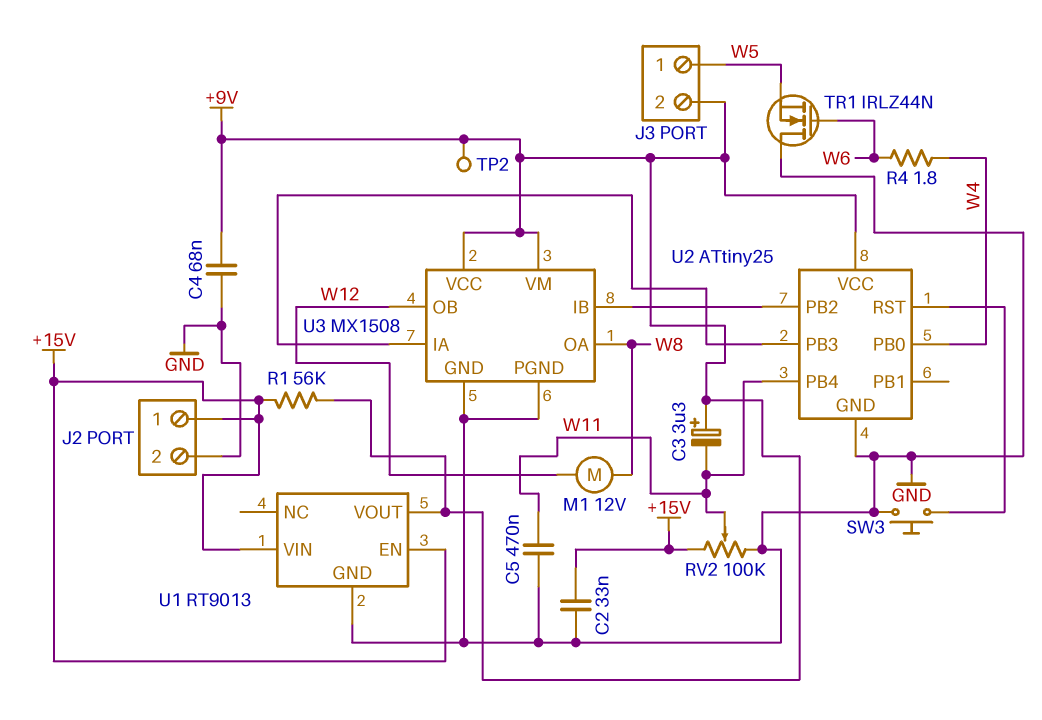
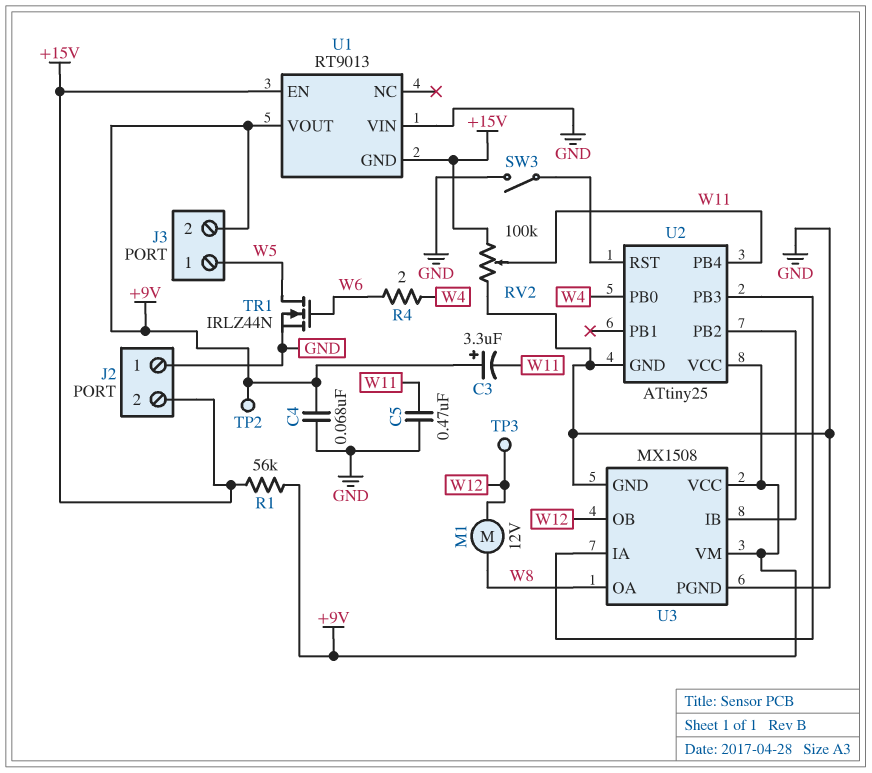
C2: 33nF (+15V, GND) -> none
J2 pin 1: +15V -> GND
J2 pin 2: GND -> +15V
R4: 1.8 (W4, W6) -> 2 (W4, W6)
SW3: button (GND, U2/RST) -> switch (GND, U2/RST)
TP3: none -> test point (W12)
TR1: NMOS IRLZ44N (G W6, D GND, S W5) -> NMOS IRLZ44N (G W6, D W5, S GND)
U1 pin GND: GND -> +15V
U1 pin VIN: +15V -> GND

